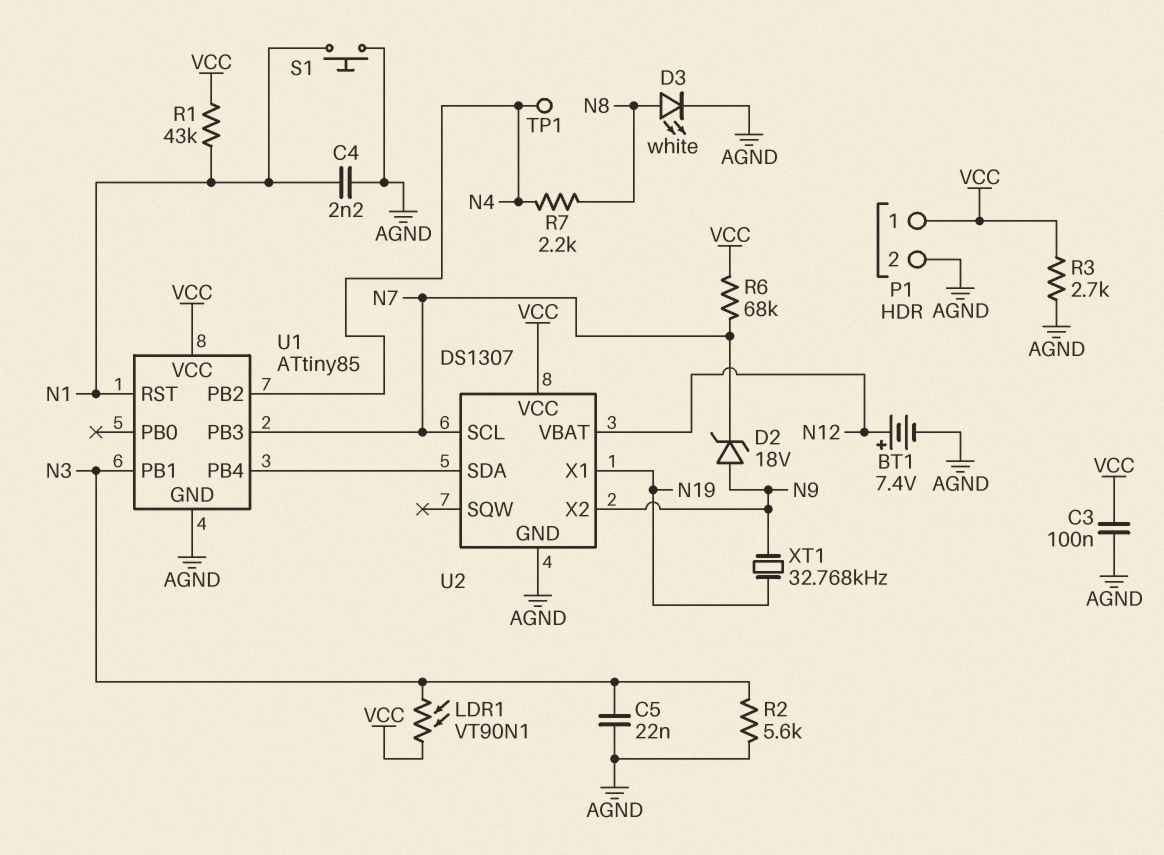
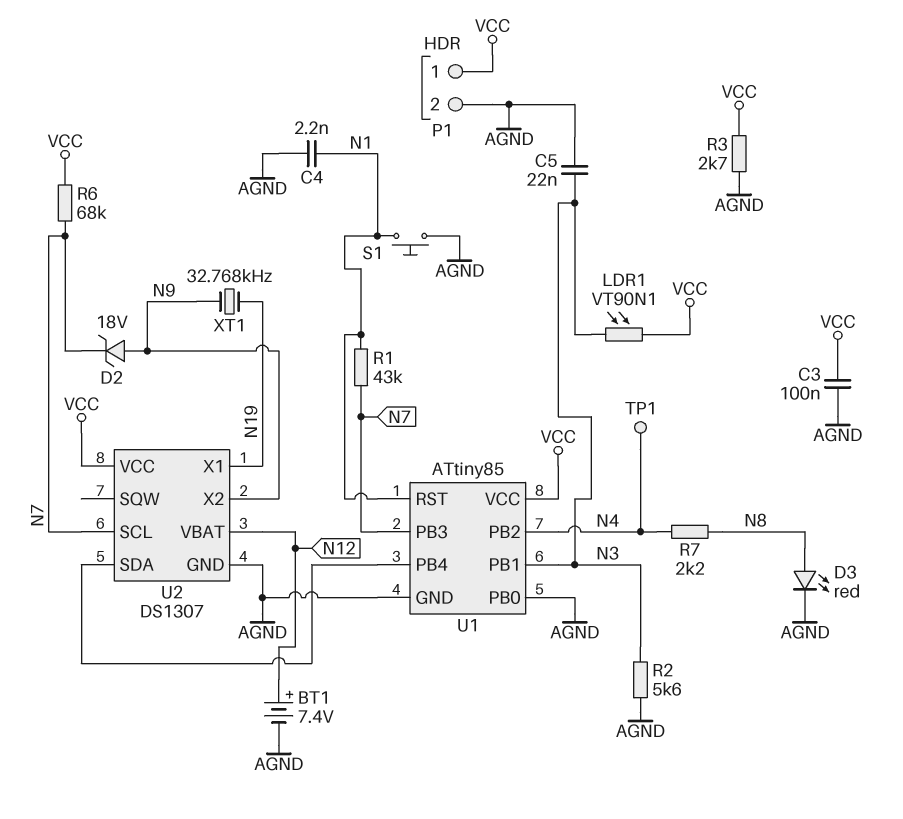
D3: LED white (A N8, K AGND) -> LED red (A N8, K AGND)
R1: 43k (N1, VCC) -> 43k (N1, N7)
U1 pin PB0: none -> AGND

